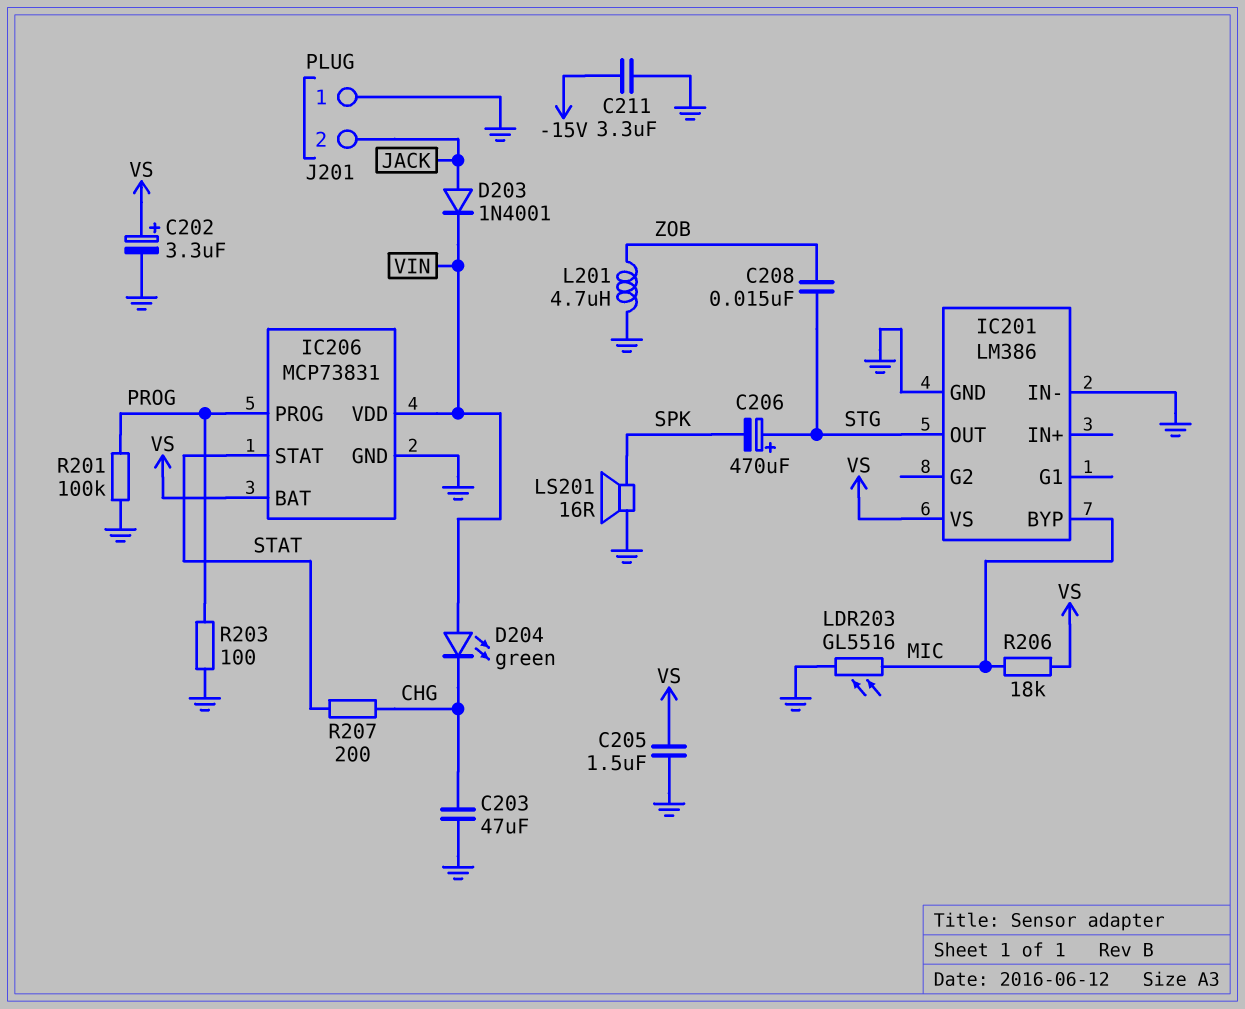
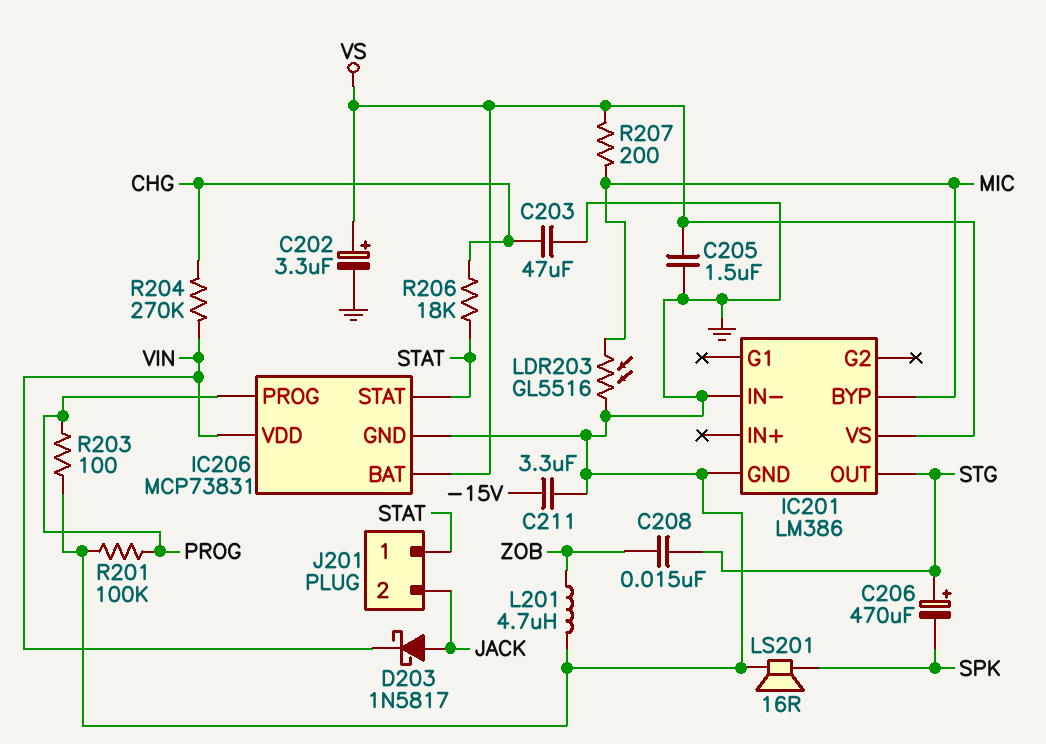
D203: diode 1N4001 (A JACK, K VIN) -> schottky 1N5817 (A JACK, K VIN)
D204: LED green (A VIN, K CHG) -> none
J201 pin 1: GND -> STAT
R204: none -> 270k (CHG, VIN)
R206: 18k (MIC, VS) -> 18k (CHG, STAT)
R207: 200 (CHG, STAT) -> 200 (MIC, VS)

